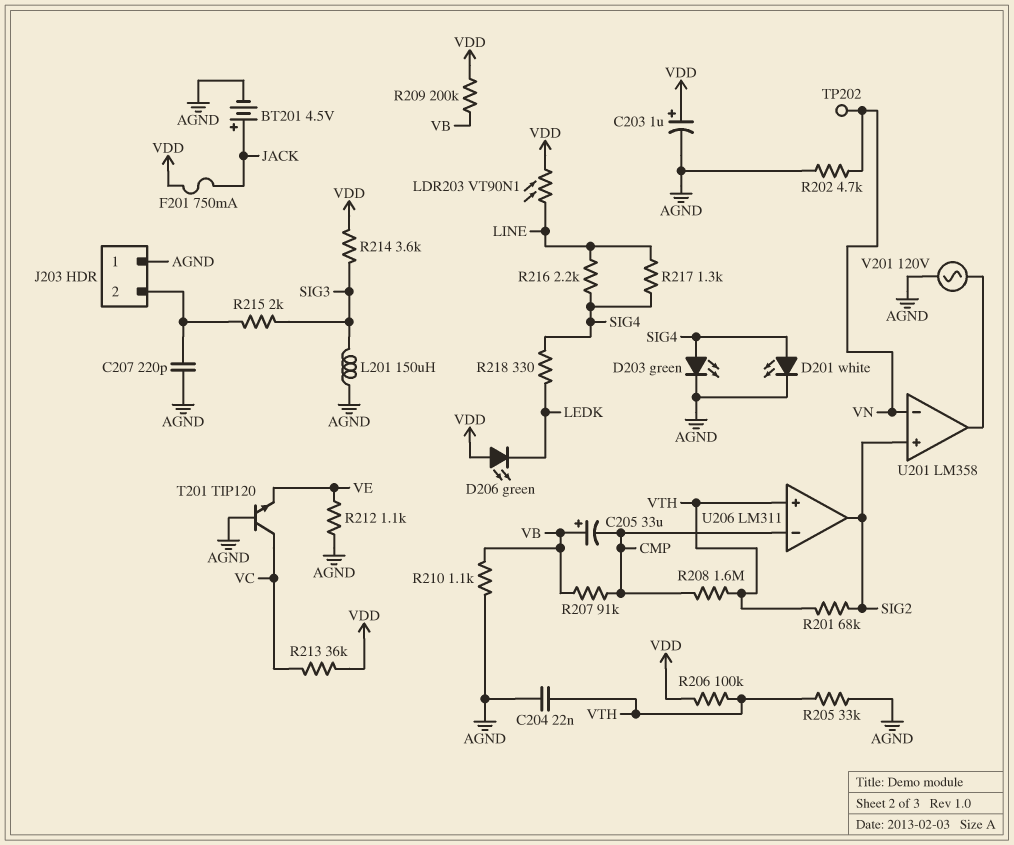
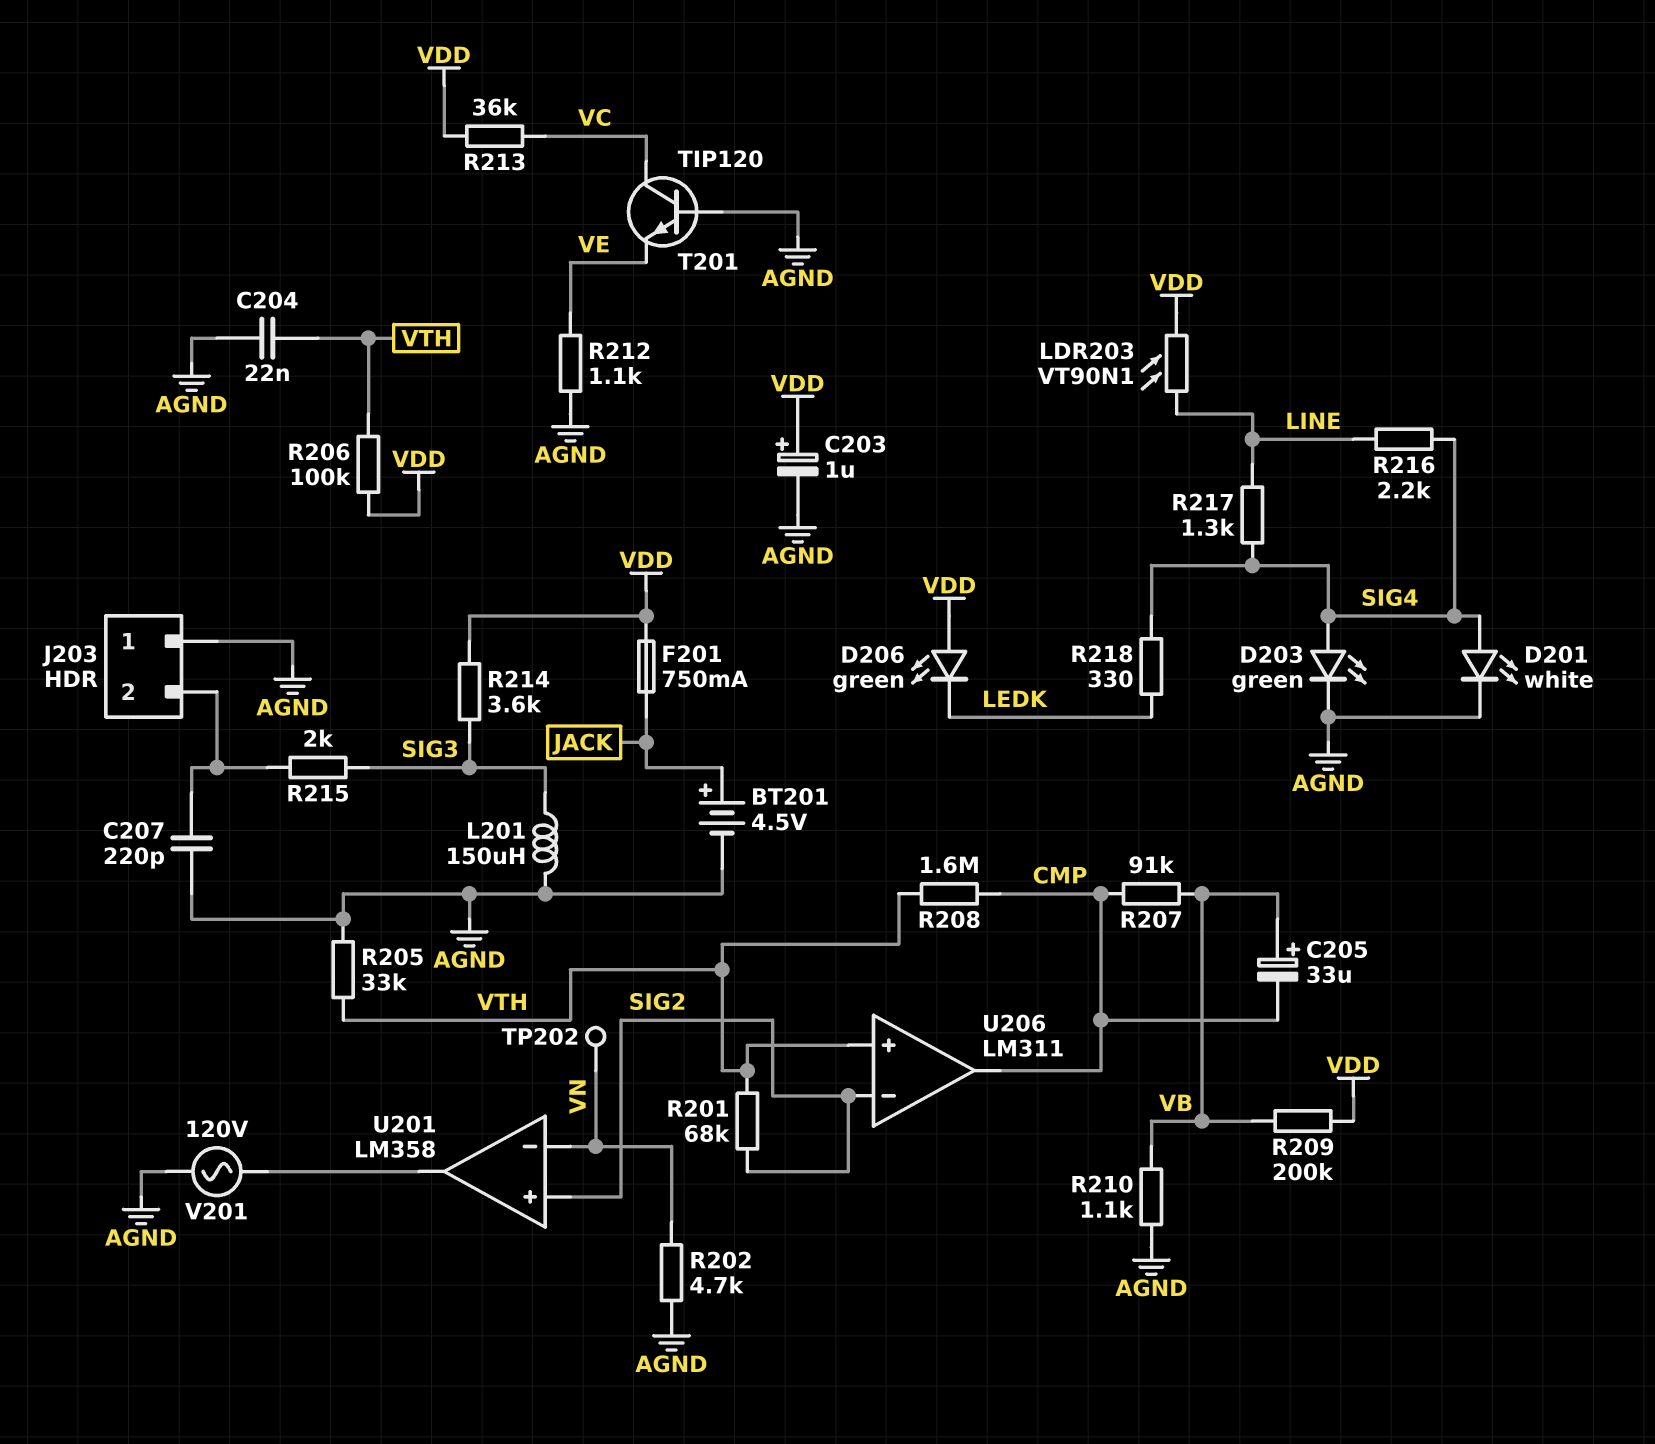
U206 pin in-: CMP -> SIG2
U206 pin out: SIG2 -> CMP

